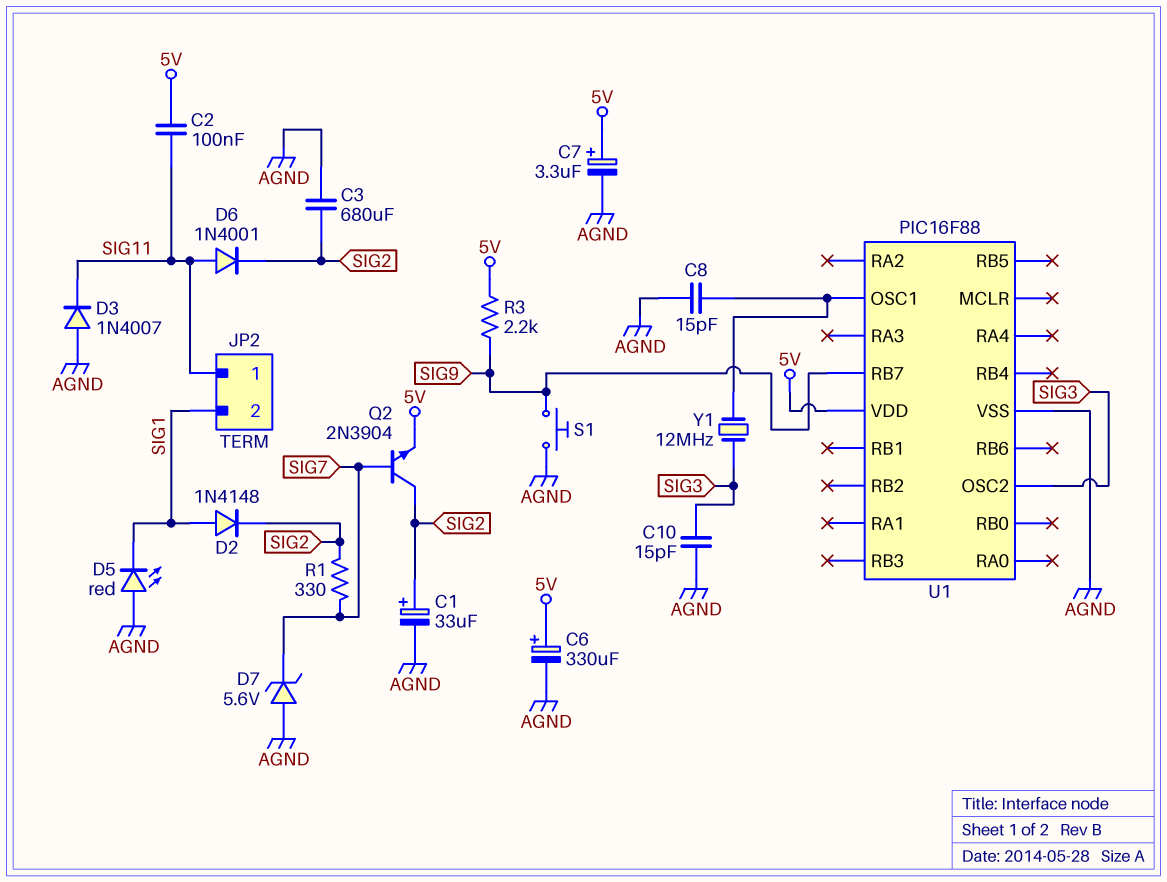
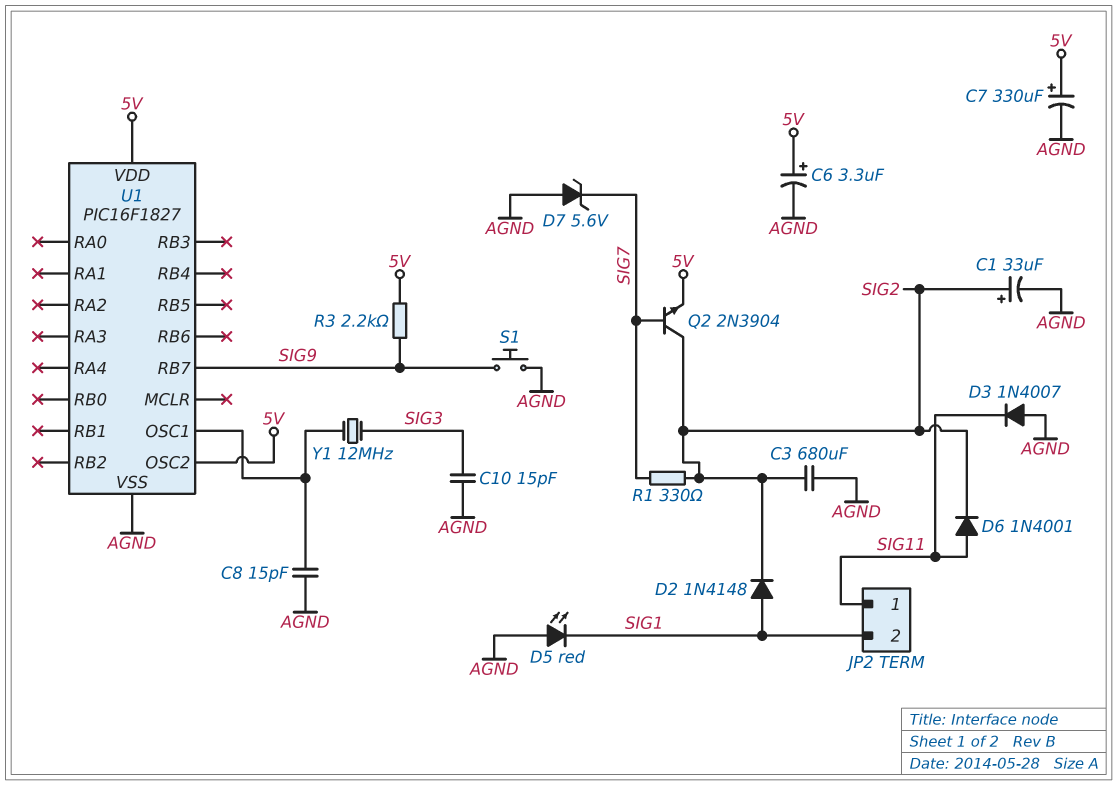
C2: 100nF (5V, SIG11) -> none
C6: 330uF (plus 5V, minus AGND) -> 3.3uF (plus 5V, minus AGND)
C7: 3.3uF (plus 5V, minus AGND) -> 330uF (plus 5V, minus AGND)
U1: PIC16F88 -> PIC16F1827
U1 pin OSC2: SIG3 -> 5V

